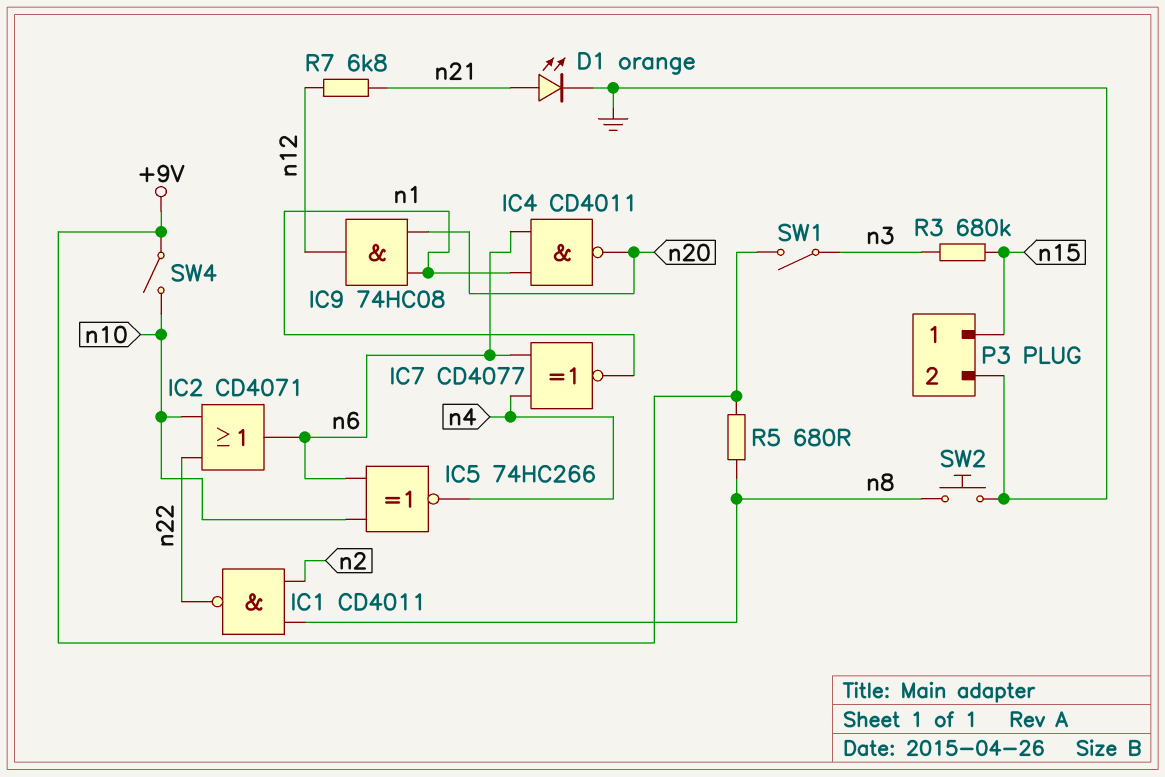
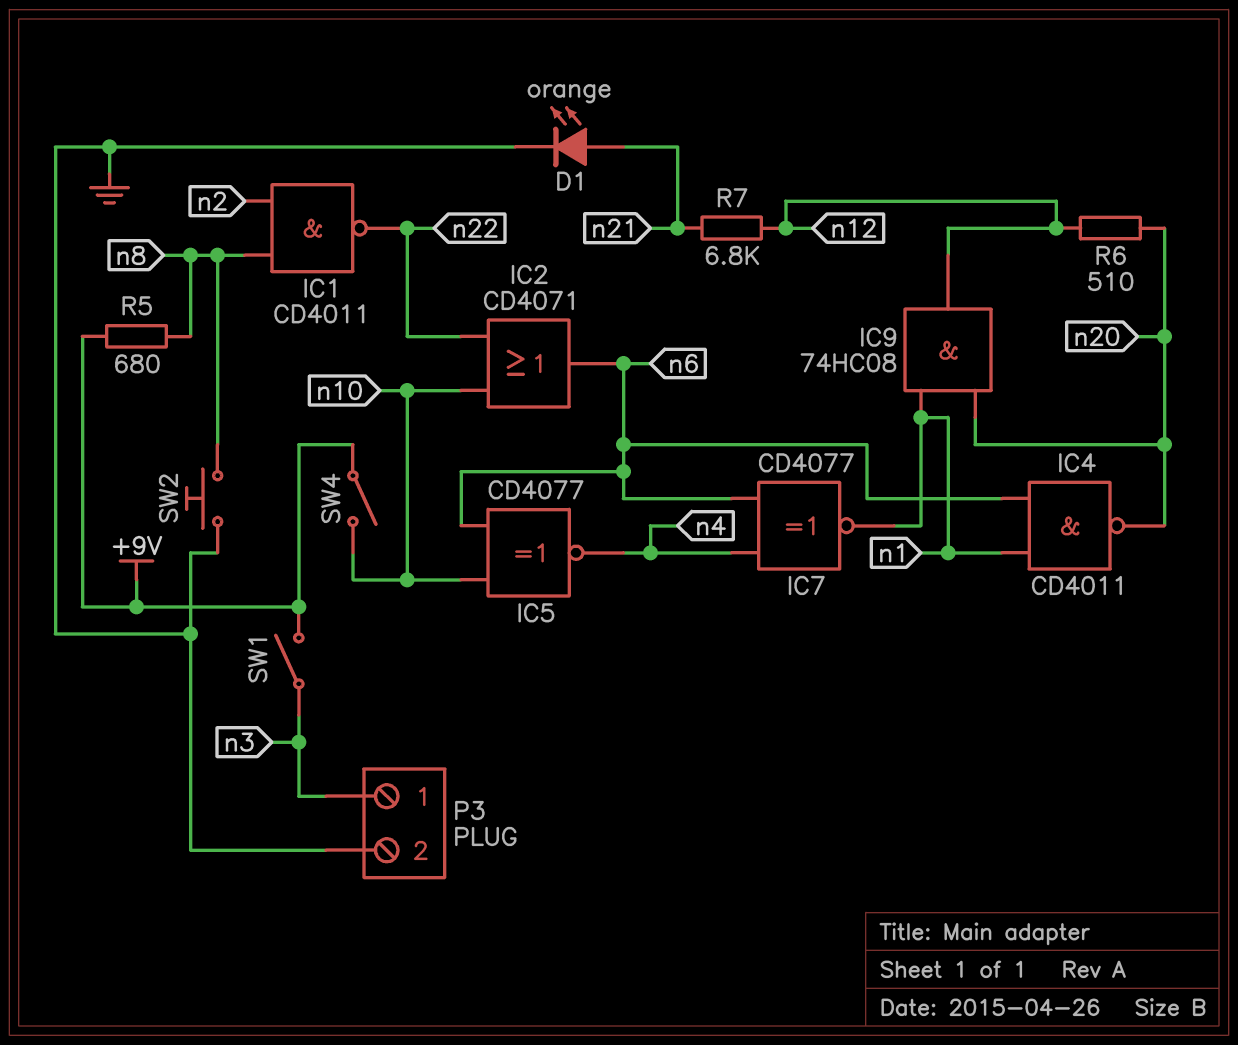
IC5: XNOR 74HC266 (in n6, in n10, out n4) -> XNOR CD4077 (in n6, in n10, out n4)
P3 pin 1: n15 -> n3
R3: 680k (n3, n15) -> none
R6: none -> 510 (n12, n20)

